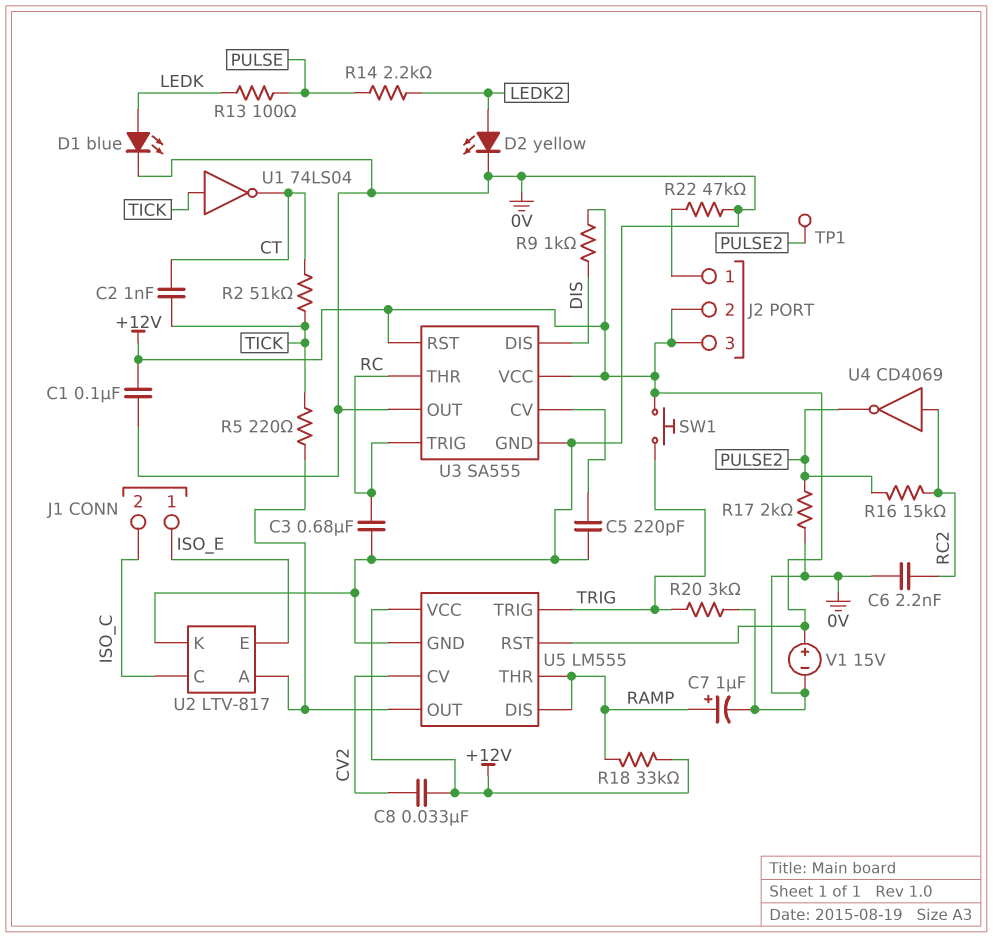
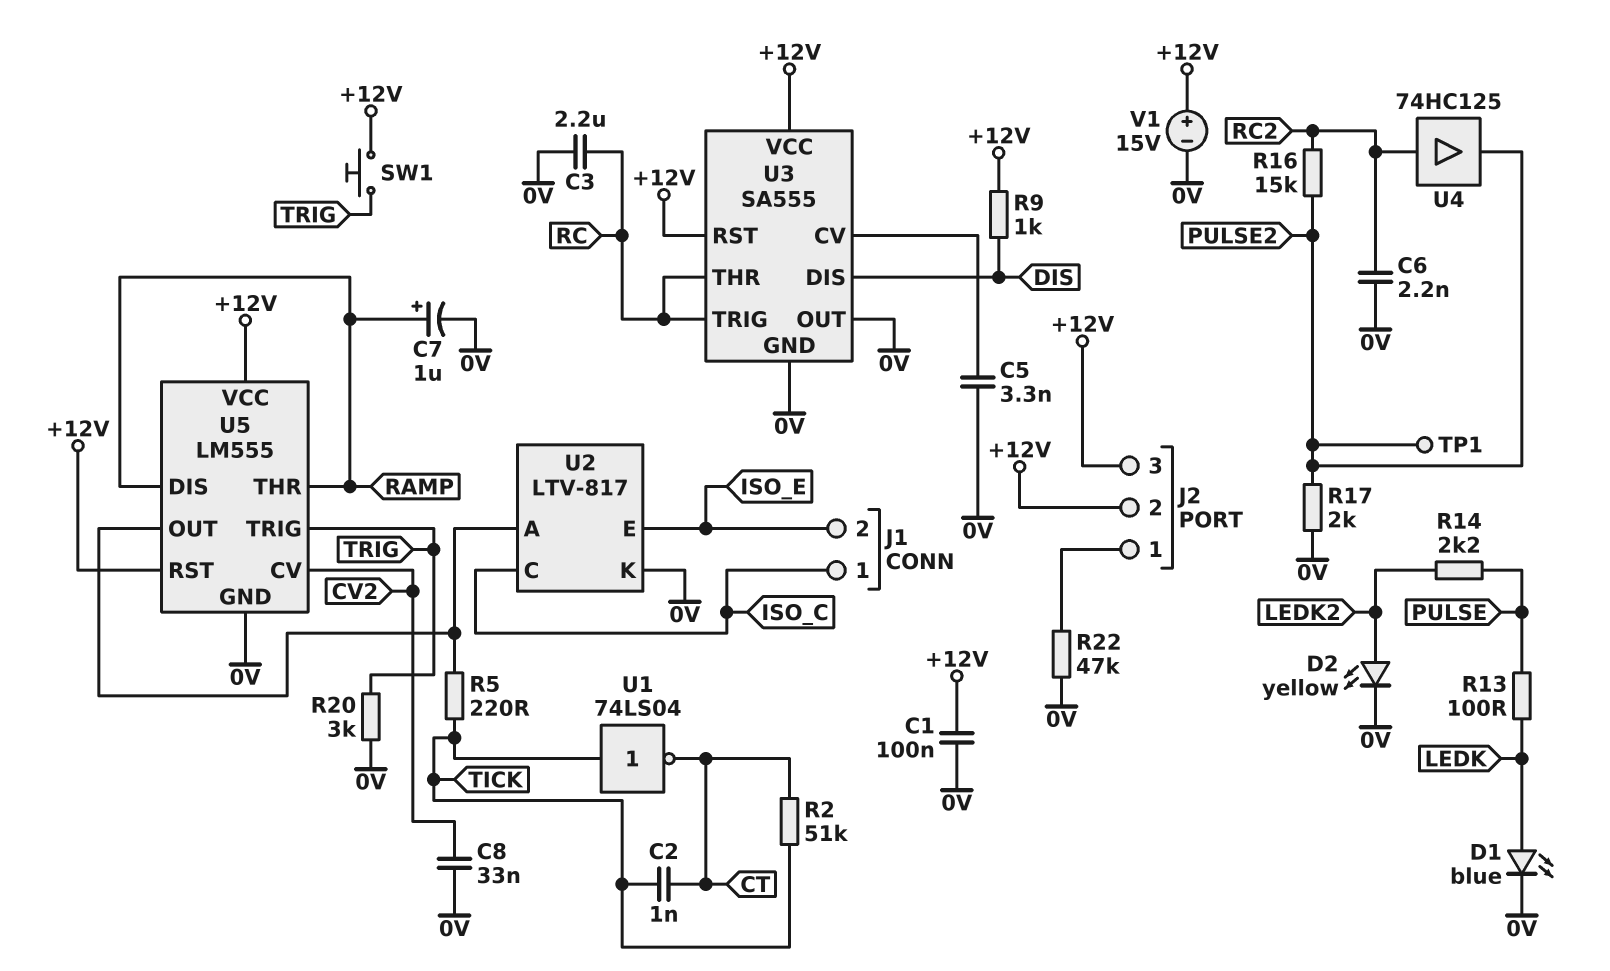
C3: 680nF (0V, RC) -> 2.2uF (0V, RC)
C5: 220pF (0V, U3/CV) -> 3.3nF (0V, U3/CV)
C8: 33nF (+12V, CV2) -> 33nF (0V, CV2)
J1 pin 1: ISO_E -> ISO_C
J1 pin 2: ISO_C -> ISO_E
R18: 33k (+12V, RAMP) -> none
U4: NOT CD4069 (in RC2, out PULSE2) -> buffer 74HC125 (in RC2, out PULSE2)

